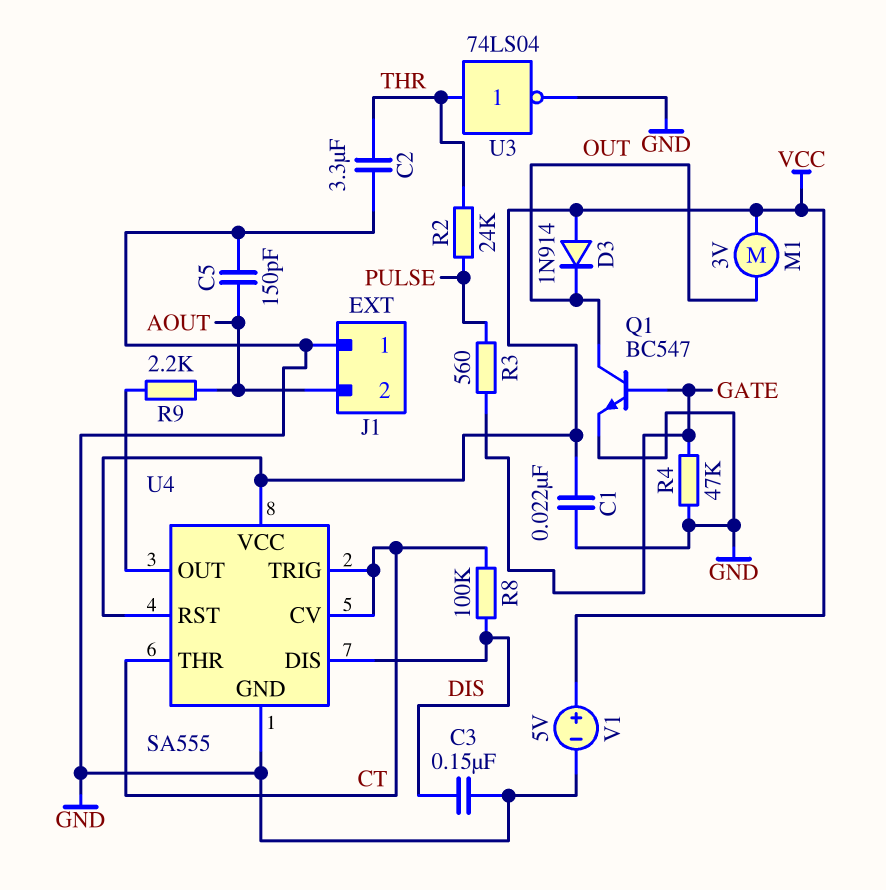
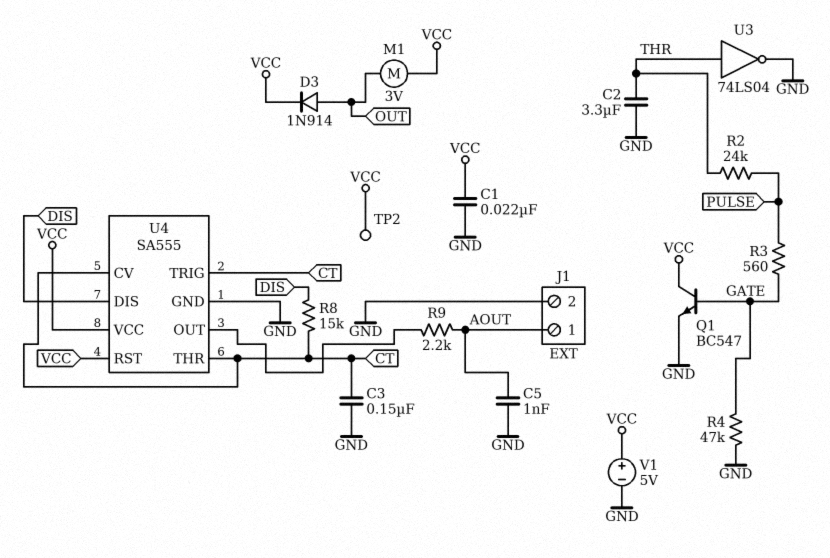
C3: 150nF (DIS, GND) -> 150nF (CT, GND)
C5: 150pF (AOUT, GND) -> 1nF (AOUT, GND)
D3: diode 1N914 (A VCC, K OUT) -> diode 1N914 (A OUT, K VCC)
J1 pin 1: GND -> AOUT
J1 pin 2: AOUT -> GND
Q1: NPN BC547 (B GATE, C OUT, E GND) -> NPN BC547 (B GATE, C VCC, E GND)
R8: 100k (CT, DIS) -> 15k (CT, DIS)
TP2: none -> test point (VCC)

